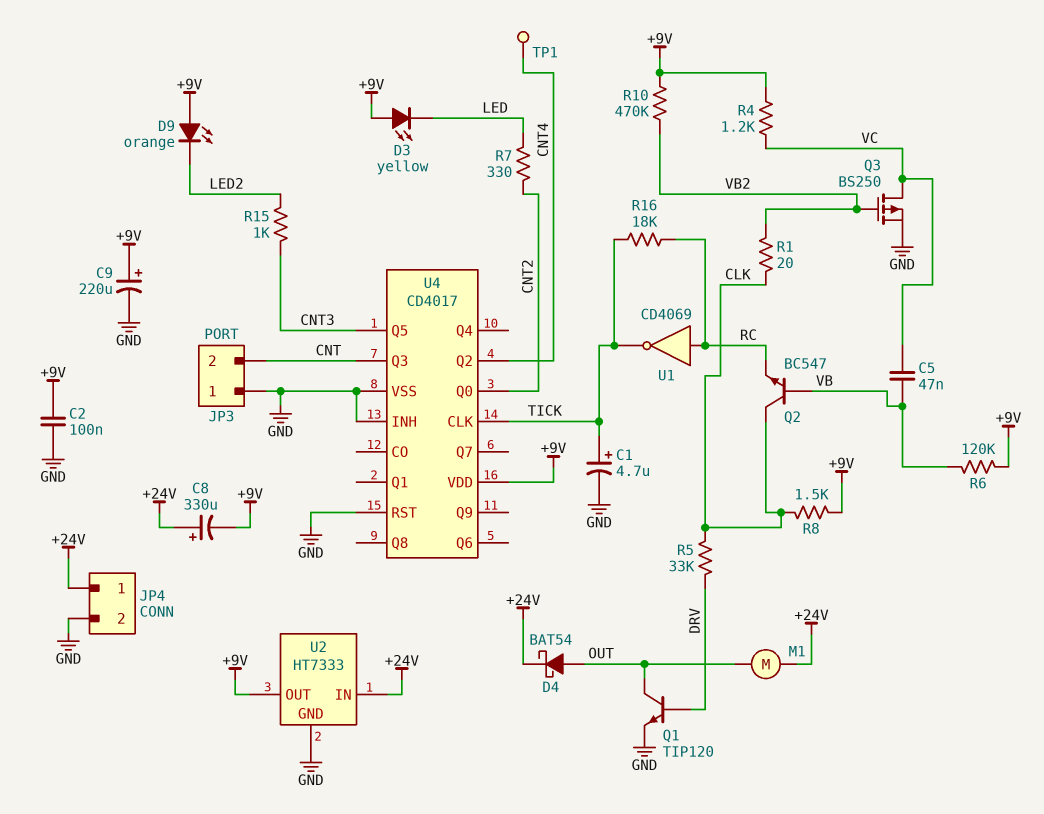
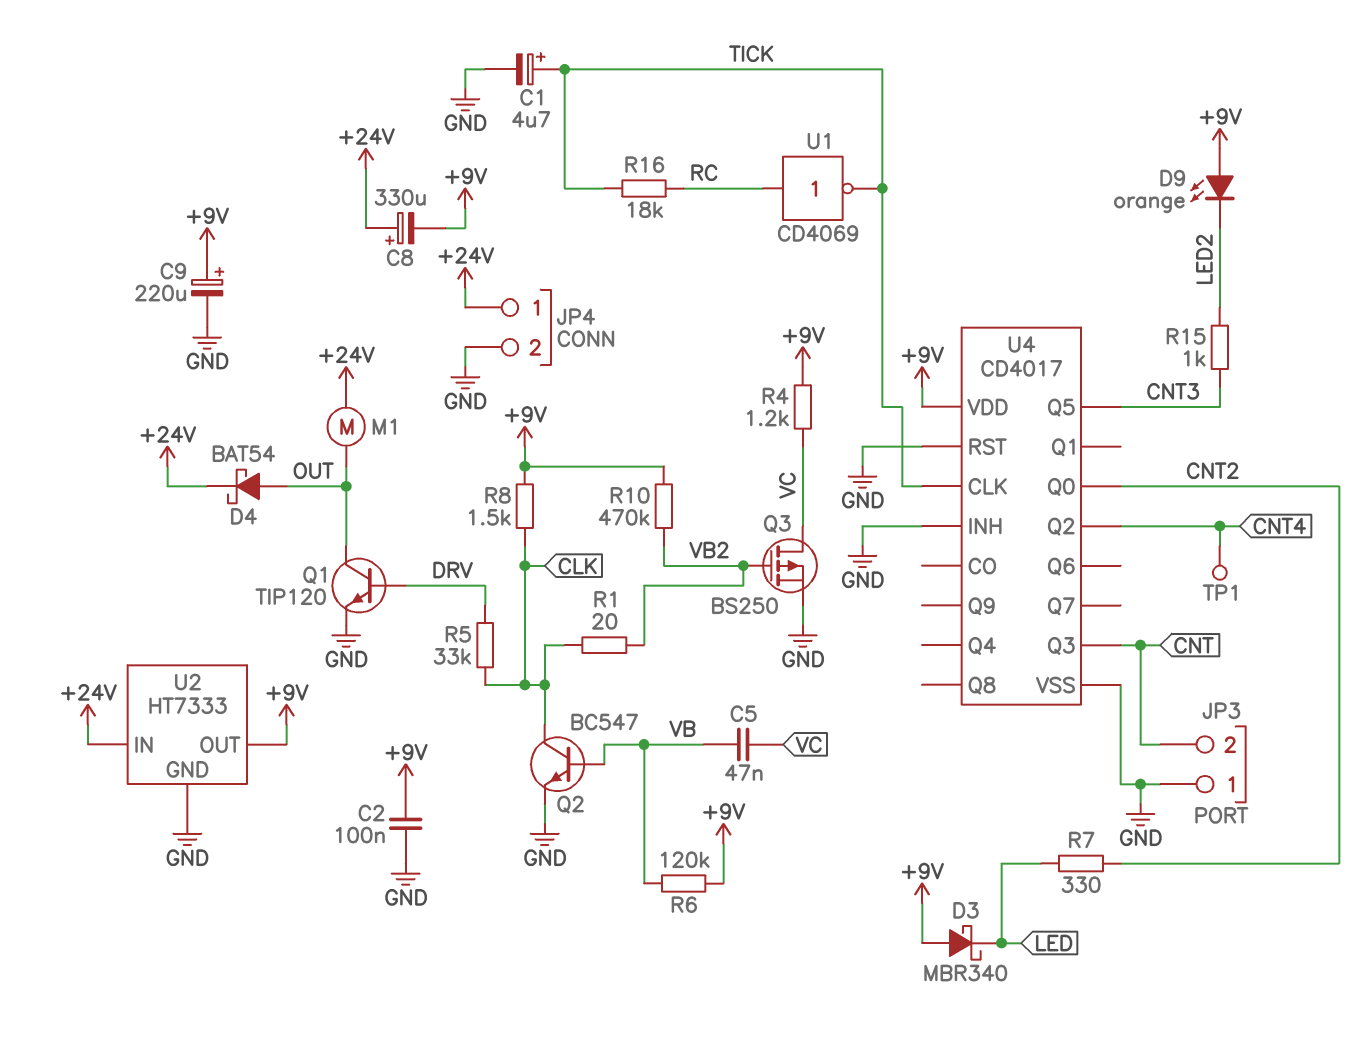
D3: LED yellow (A +9V, K LED) -> schottky MBR340 (A +9V, K LED)
Q2: NPN BC547 (B VB, C CLK, E RC) -> NPN BC547 (B VB, C CLK, E GND)

